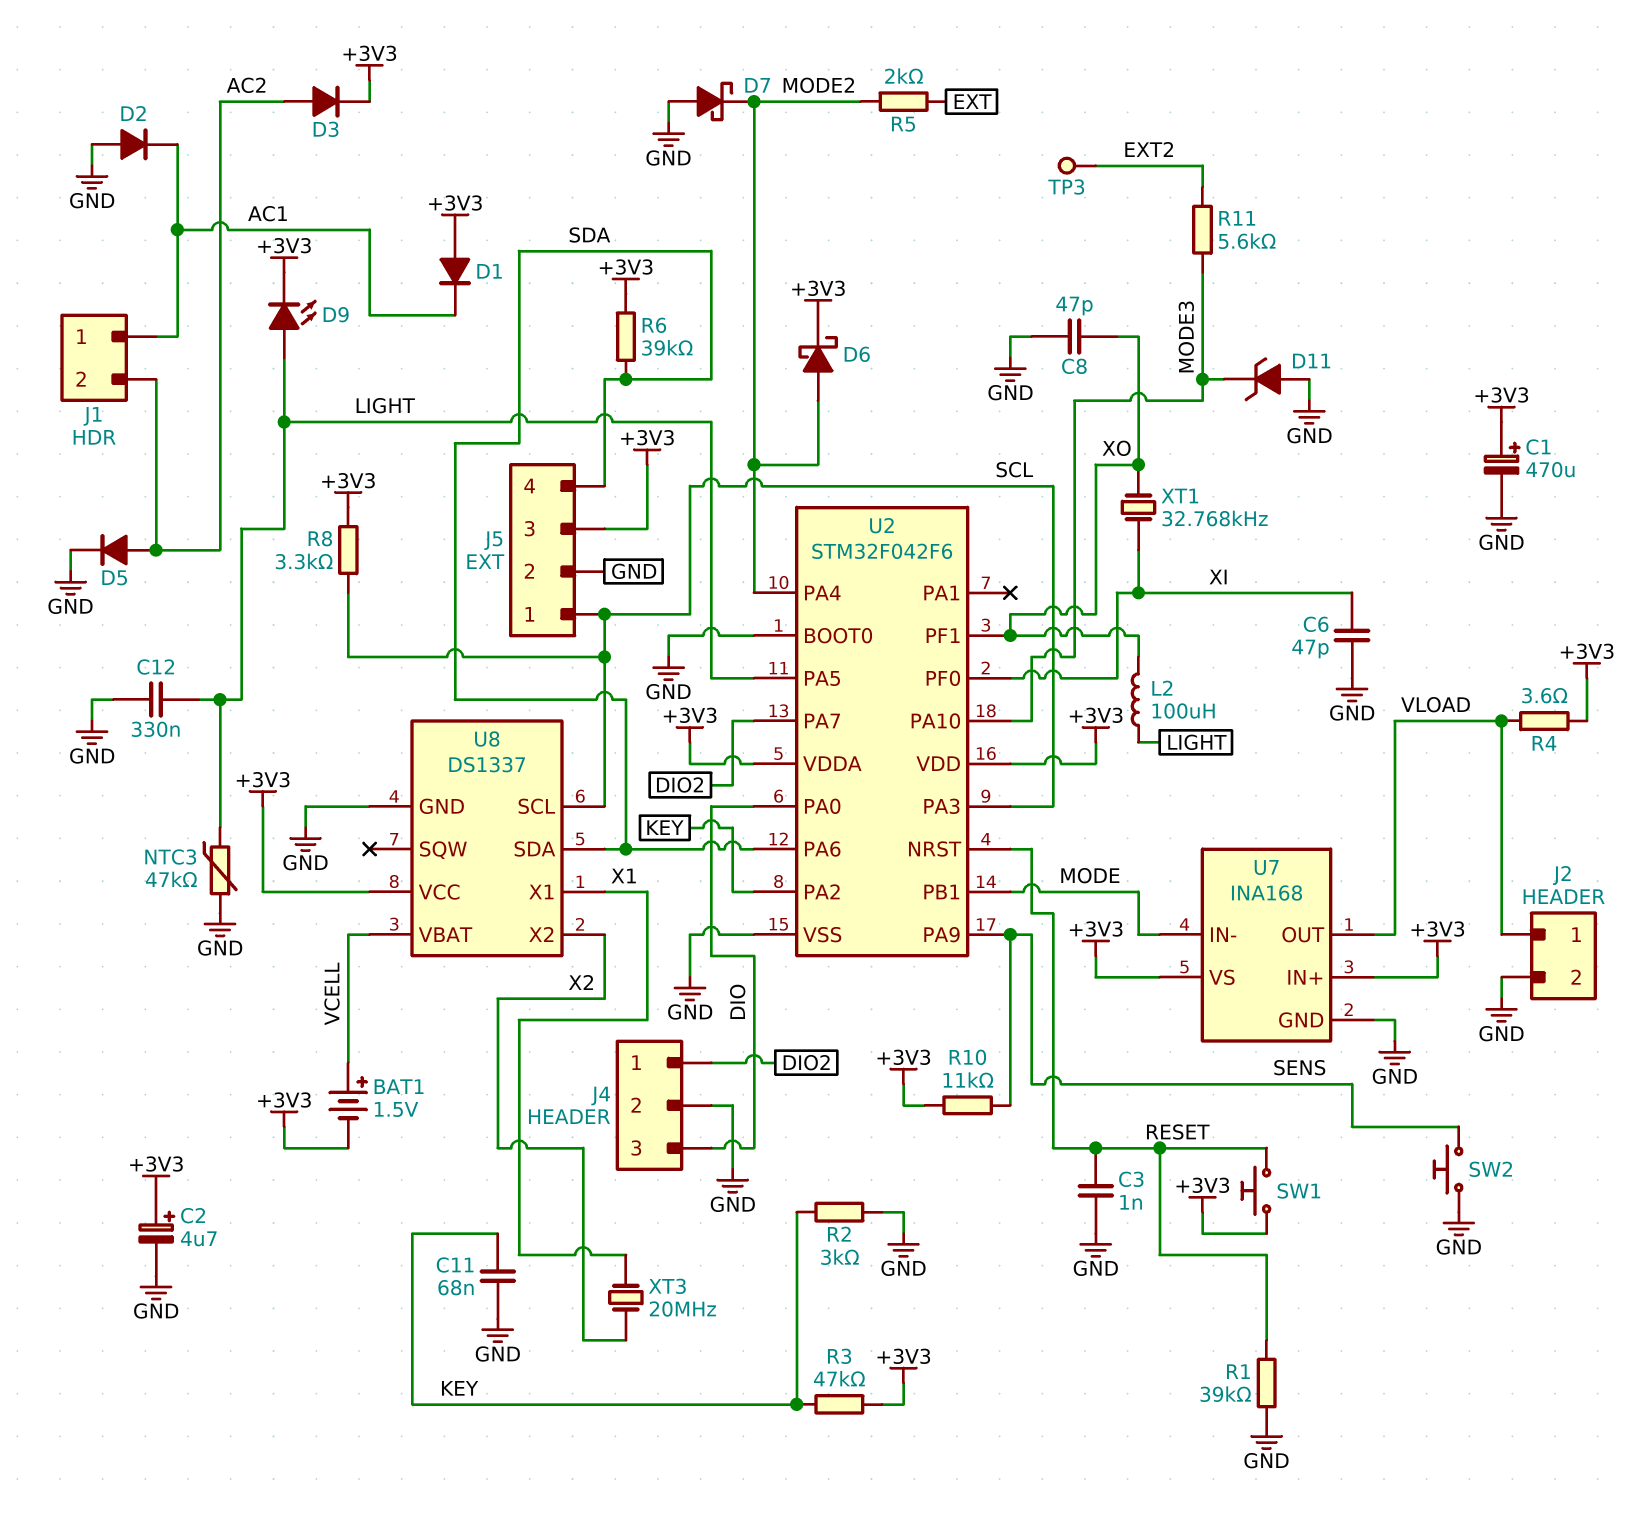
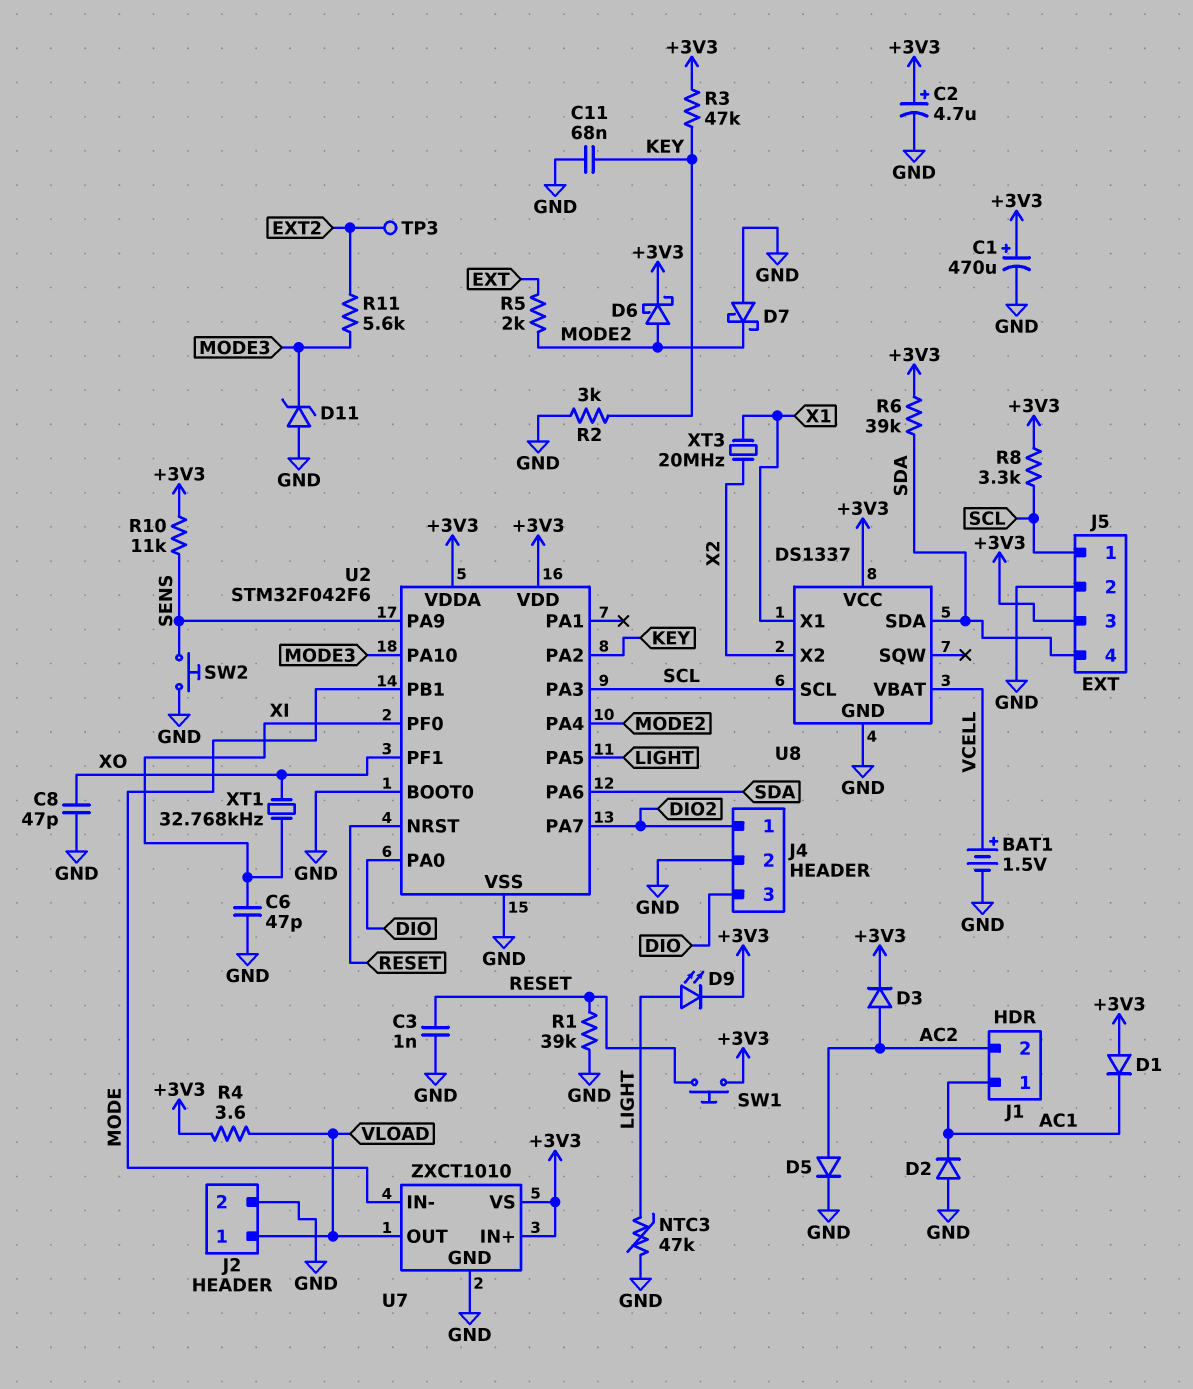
BAT1: 1.5V (plus VCELL, minus +3V3) -> 1.5V (plus VCELL, minus GND)
C12: 330nF (GND, LIGHT) -> none
L2: 100uH (LIGHT, XO) -> none
U7: INA168 -> ZXCT1010

